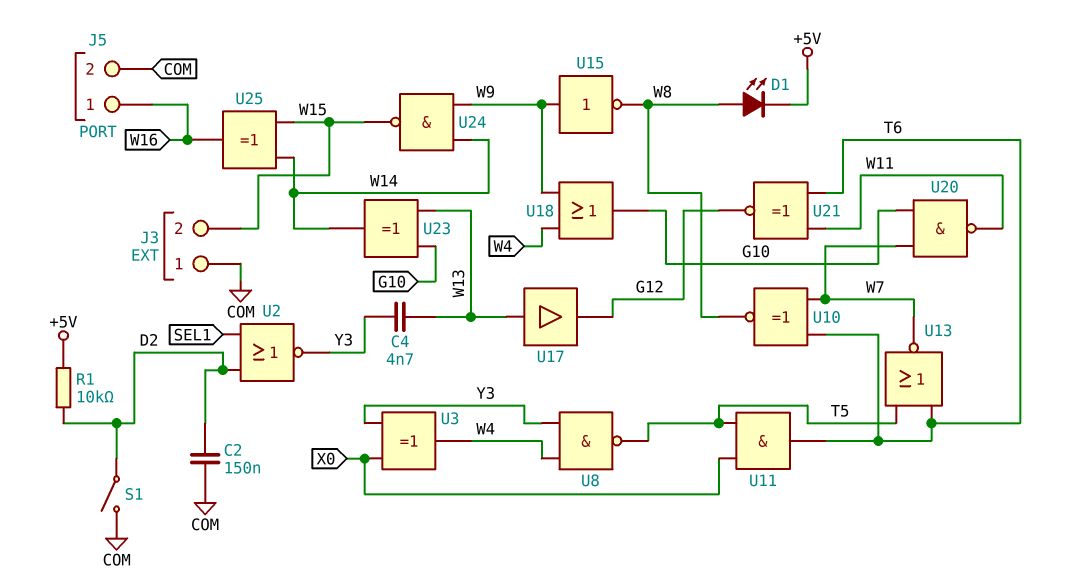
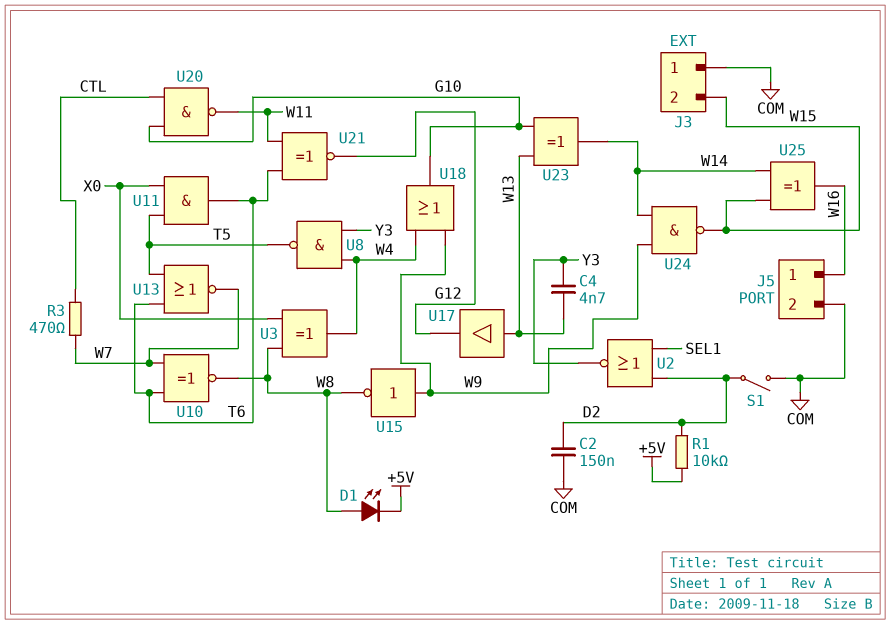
R3: none -> 470 (CTL, W7)
U3: XOR (in X0, in Y3, out W4) -> XOR (in W8, in X0, out W4)
U20: NAND (in G10, in W7, out W11) -> NAND (in CTL, in G10, out W11)

